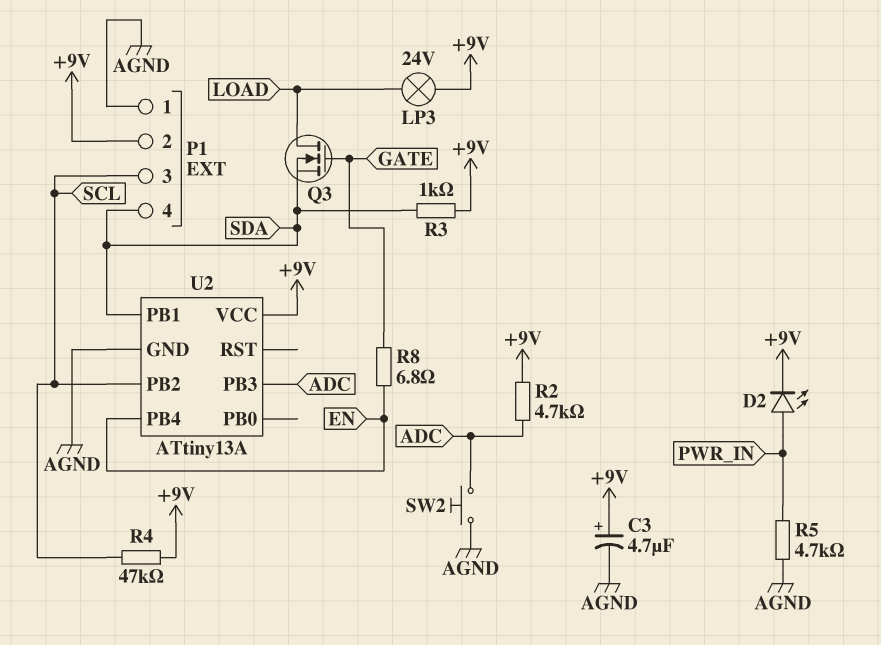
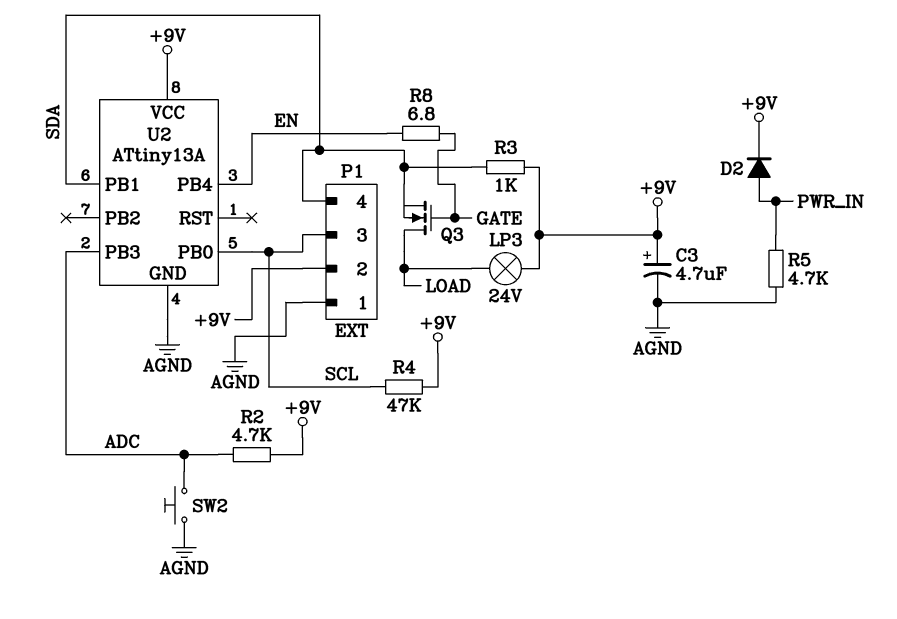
D2: LED (A PWR_IN, K +9V) -> diode (A PWR_IN, K +9V)
U2 pin PB0: none -> SCL
U2 pin PB2: SCL -> none

